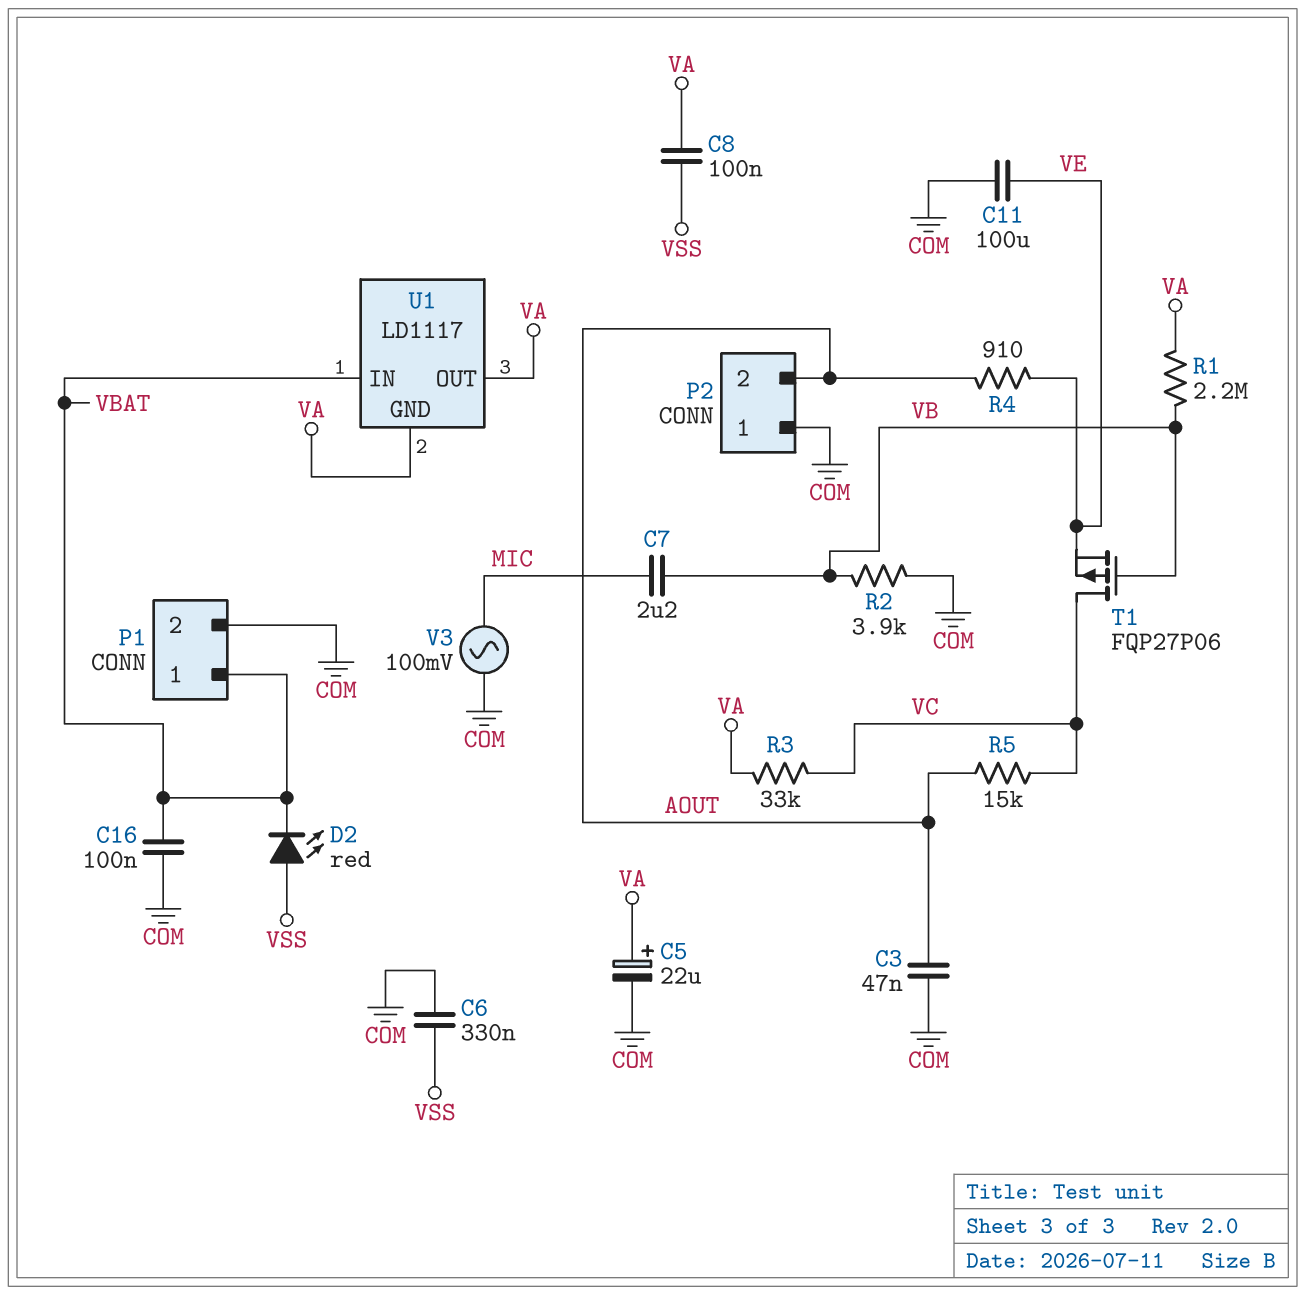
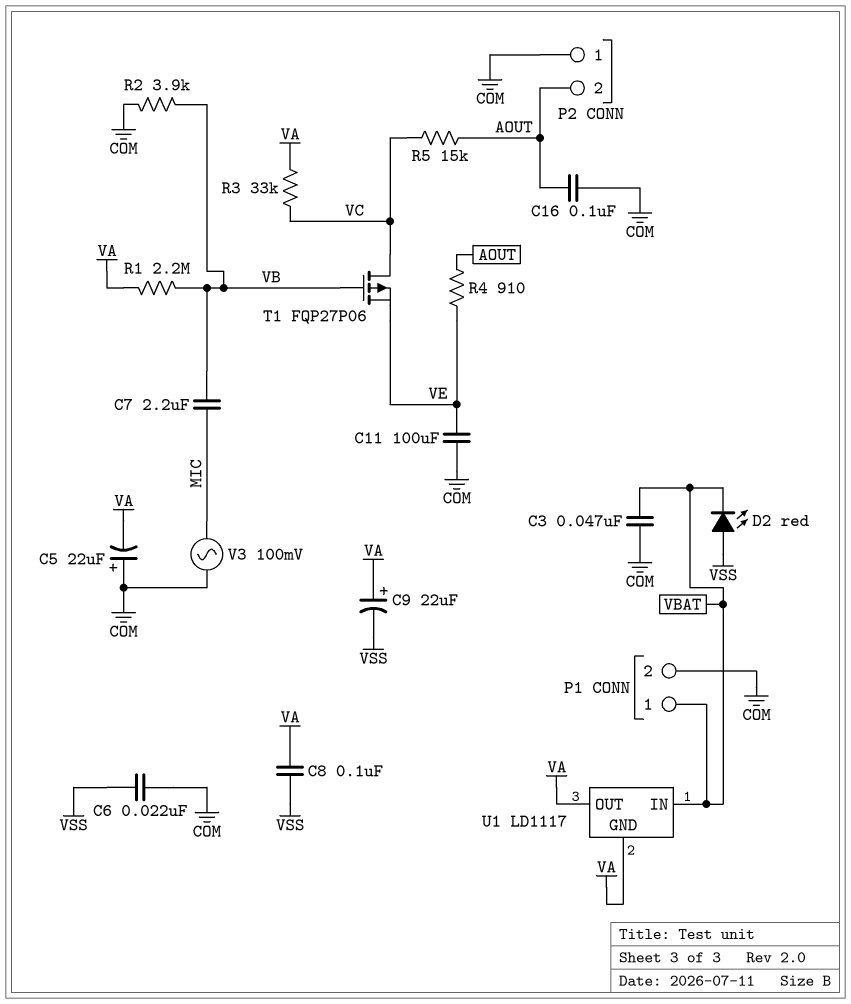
C3: 47nF (AOUT, COM) -> 47nF (COM, VBAT)
C5: 22uF (plus VA, minus COM) -> 22uF (plus COM, minus VA)
C6: 330nF (COM, VSS) -> 22nF (COM, VSS)
C9: none -> 22uF (plus VA, minus VSS)
C16: 100nF (COM, VBAT) -> 100nF (AOUT, COM)

